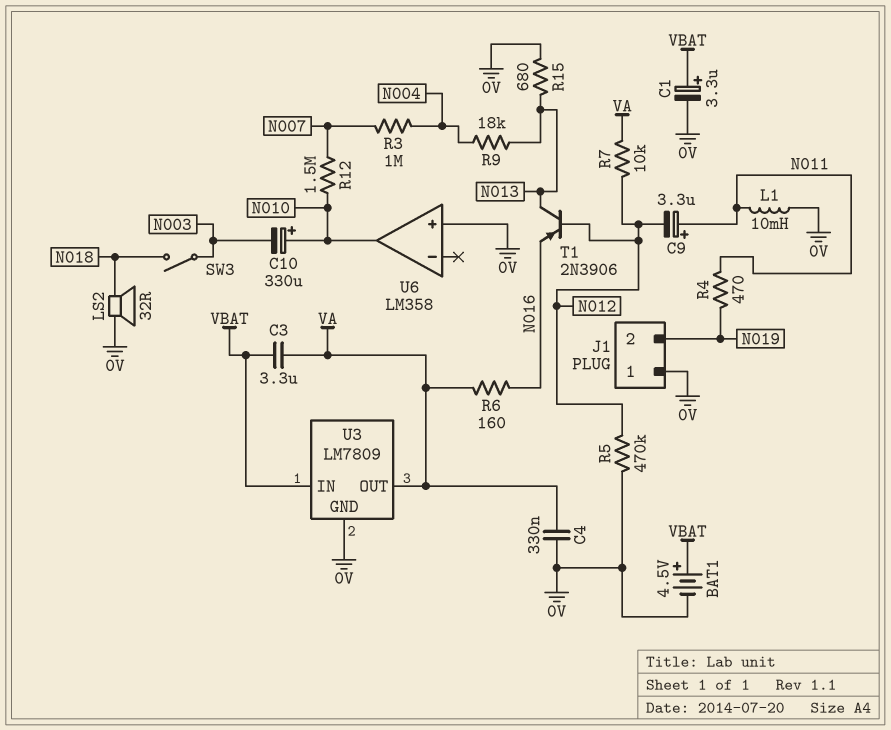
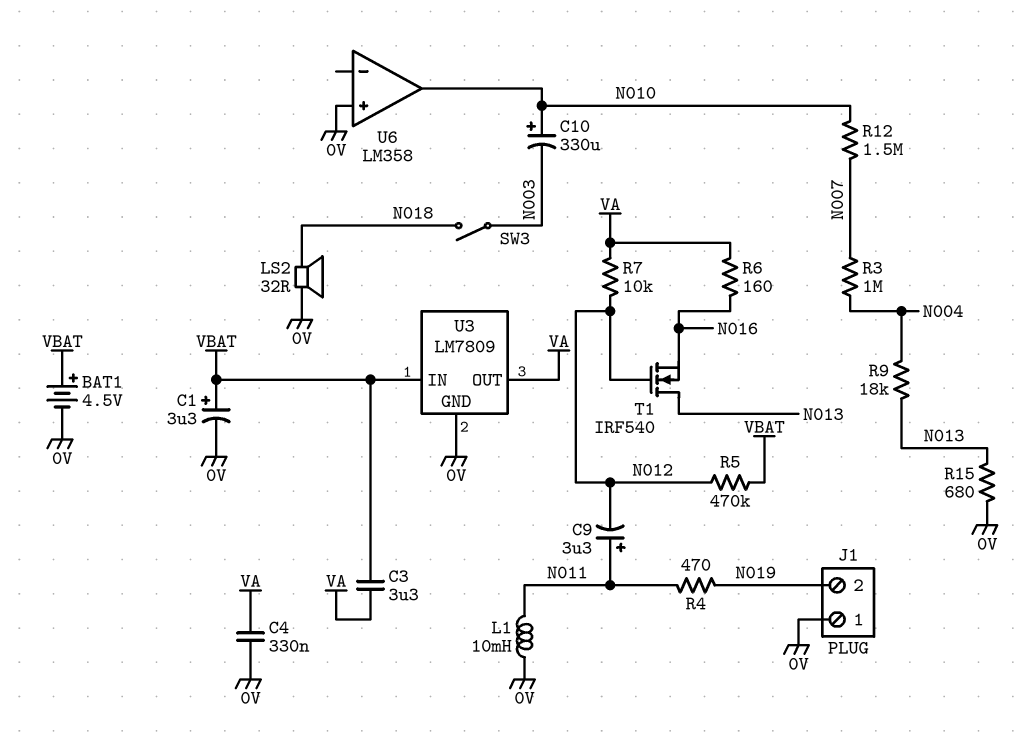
R5: 470k (0V, N012) -> 470k (N012, VBAT)
T1: PNP 2N3906 (B N012, C N013, E N016) -> NMOS IRF540 (G N012, D N013, S N016)

